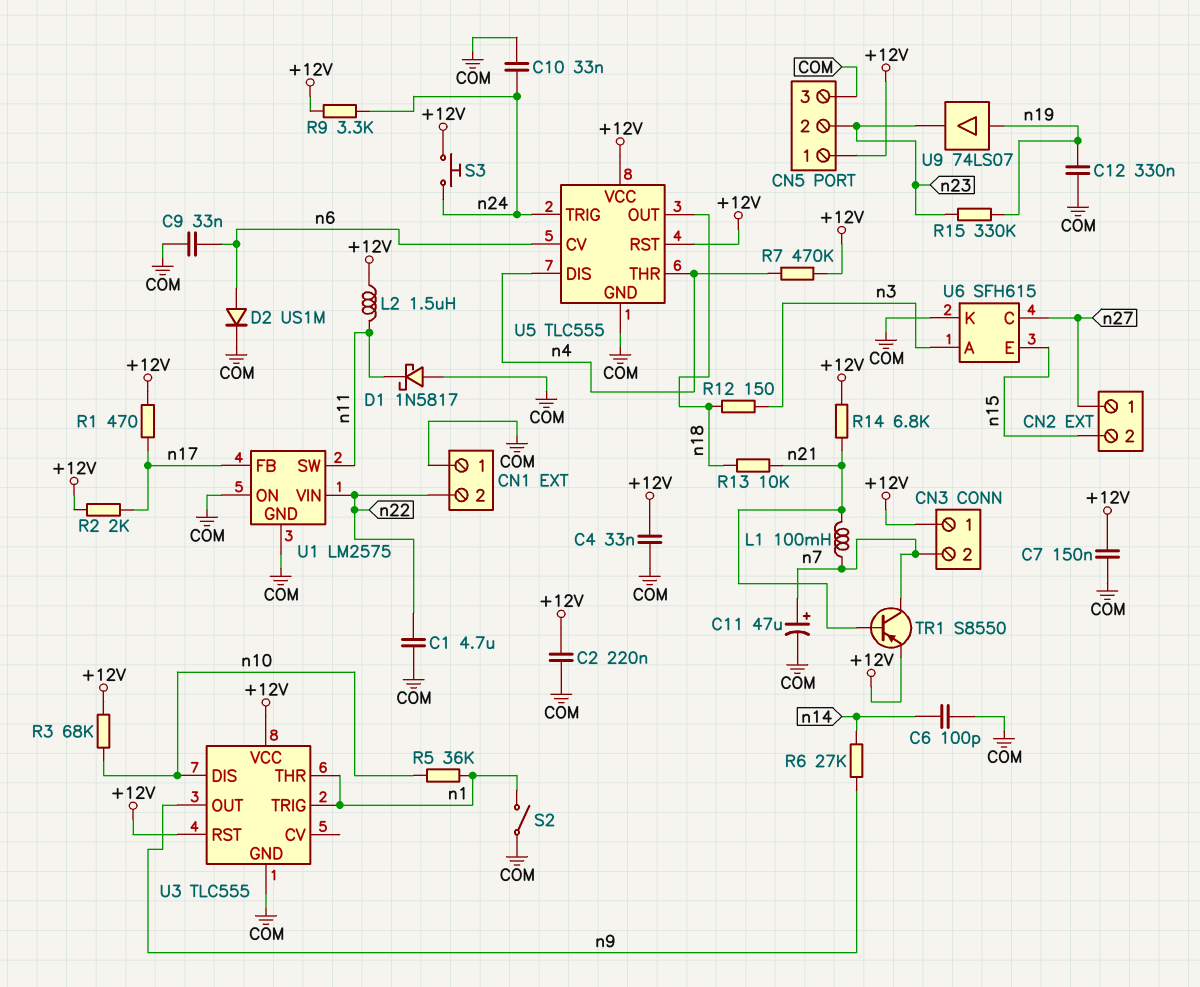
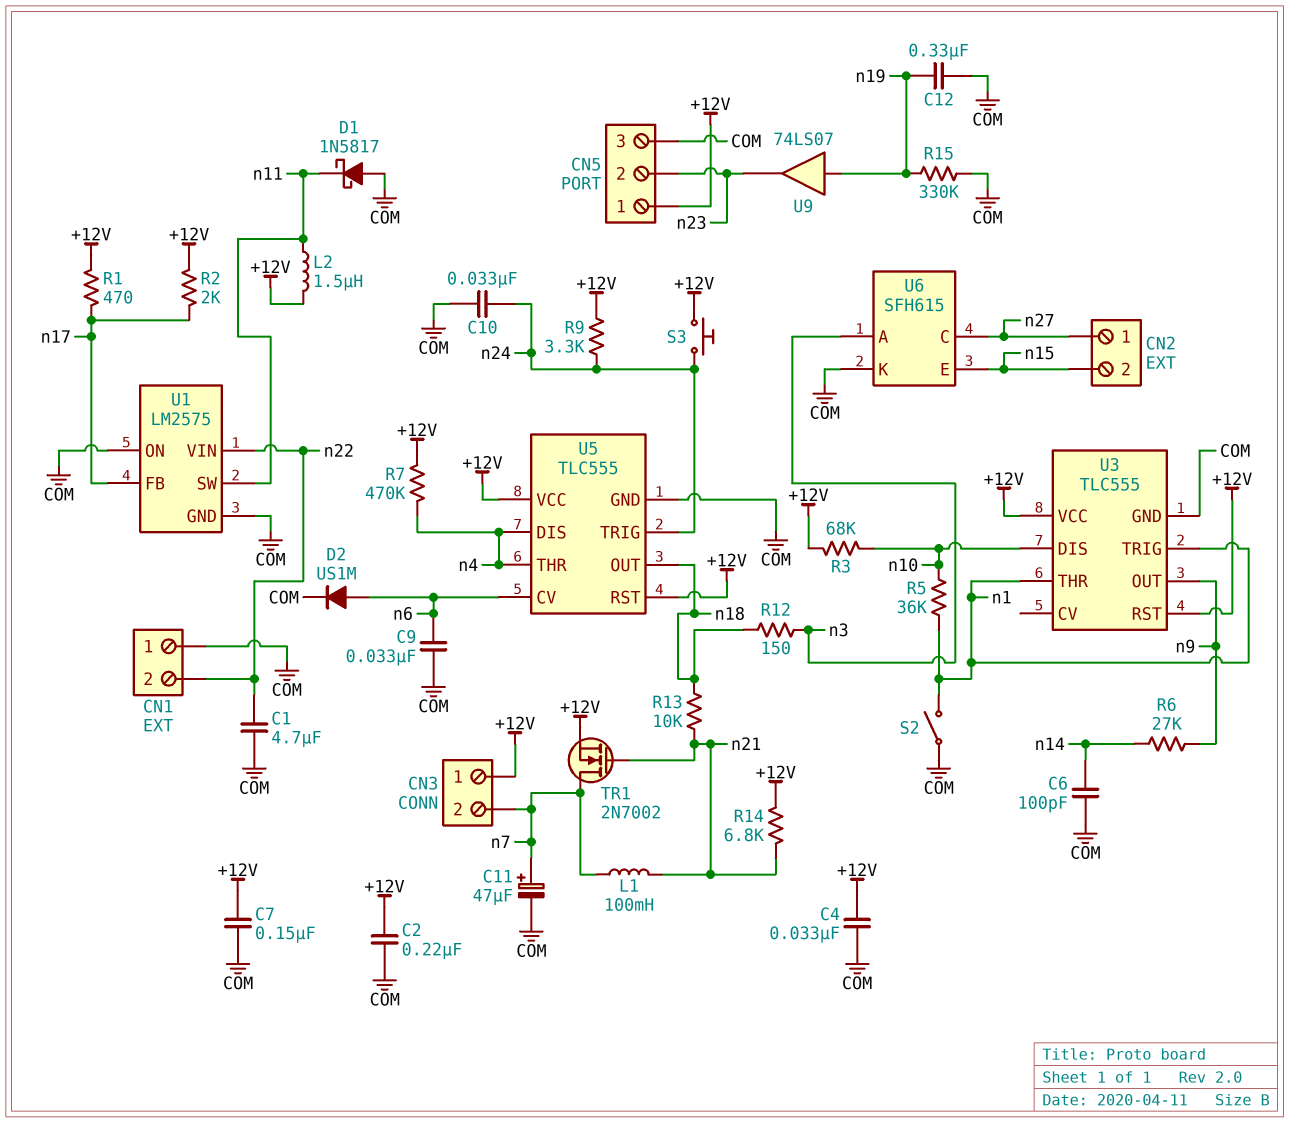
R15: 330k (n19, n23) -> 330k (COM, n19)
TR1: PNP S8550 (B n21, C n7, E +12V) -> NMOS 2N7002 (G n21, D n7, S +12V)

